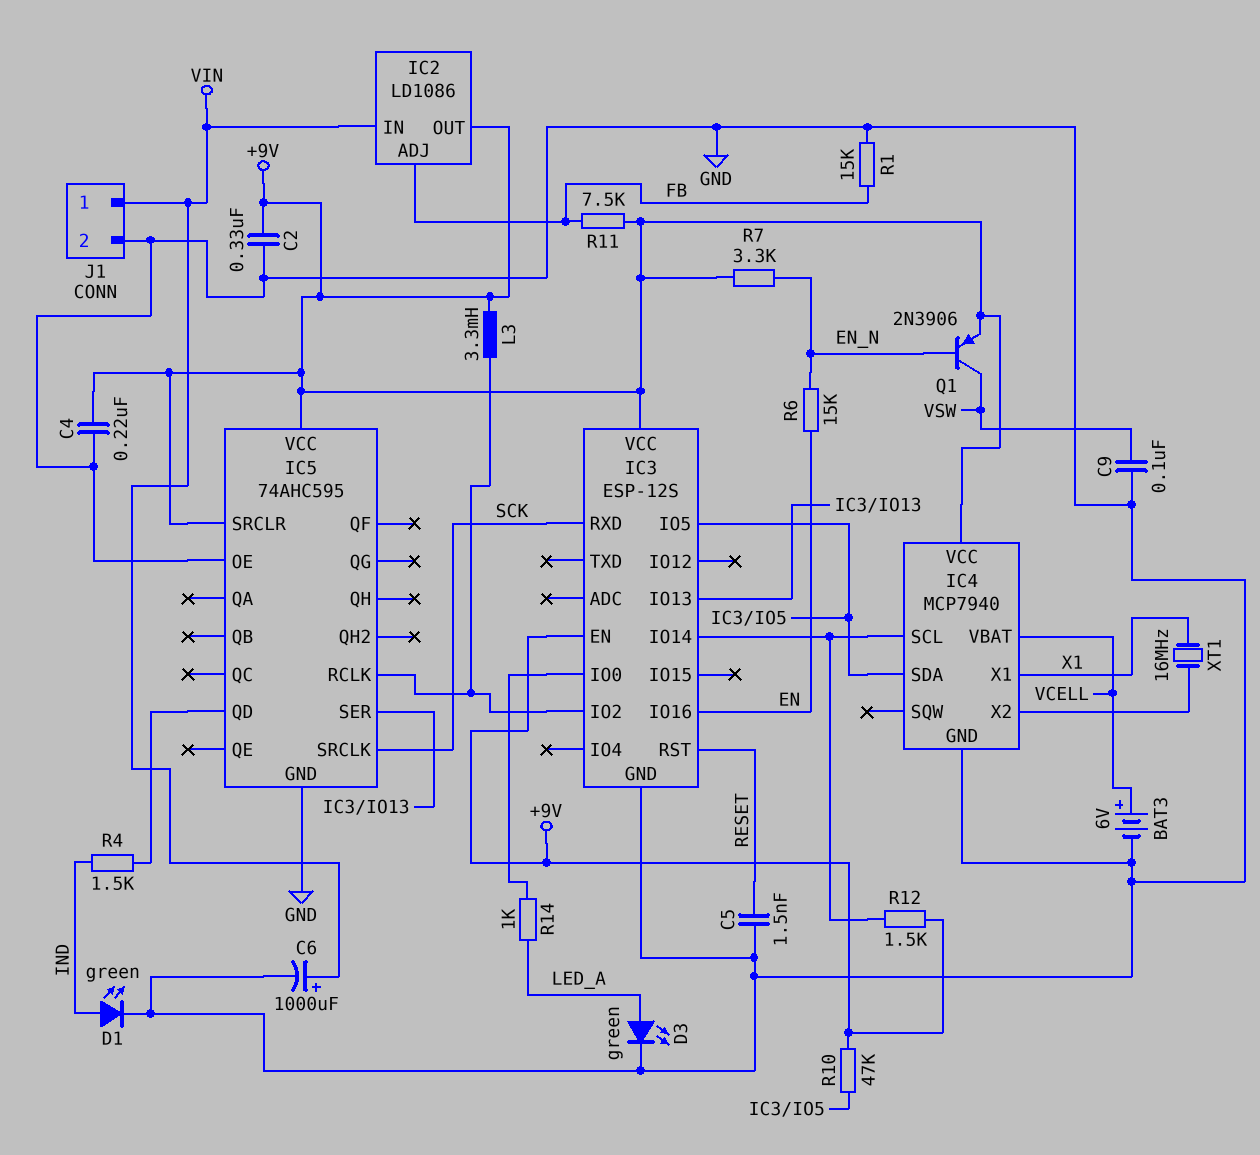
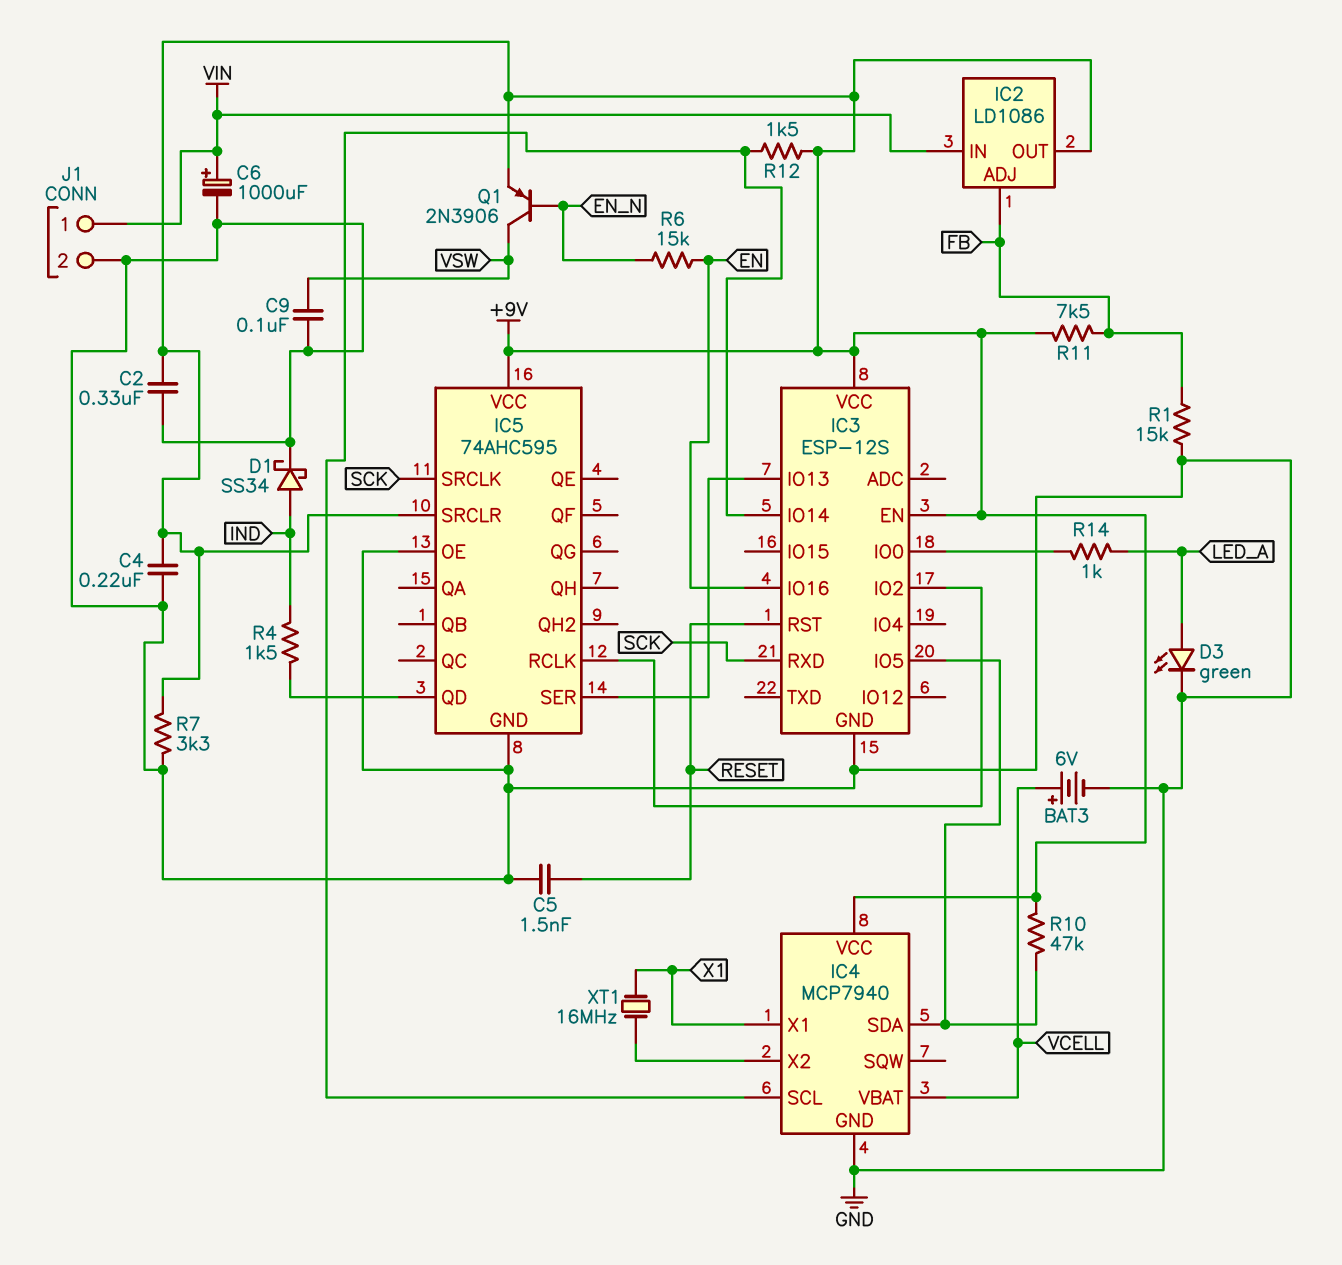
D1: LED green (A IND, K GND) -> schottky SS34 (A IND, K GND)
L3: 3.3mH (+9V, IC3/IO2) -> none
R7: 3.3k (+9V, EN_N) -> 3.3k (+9V, GND)

